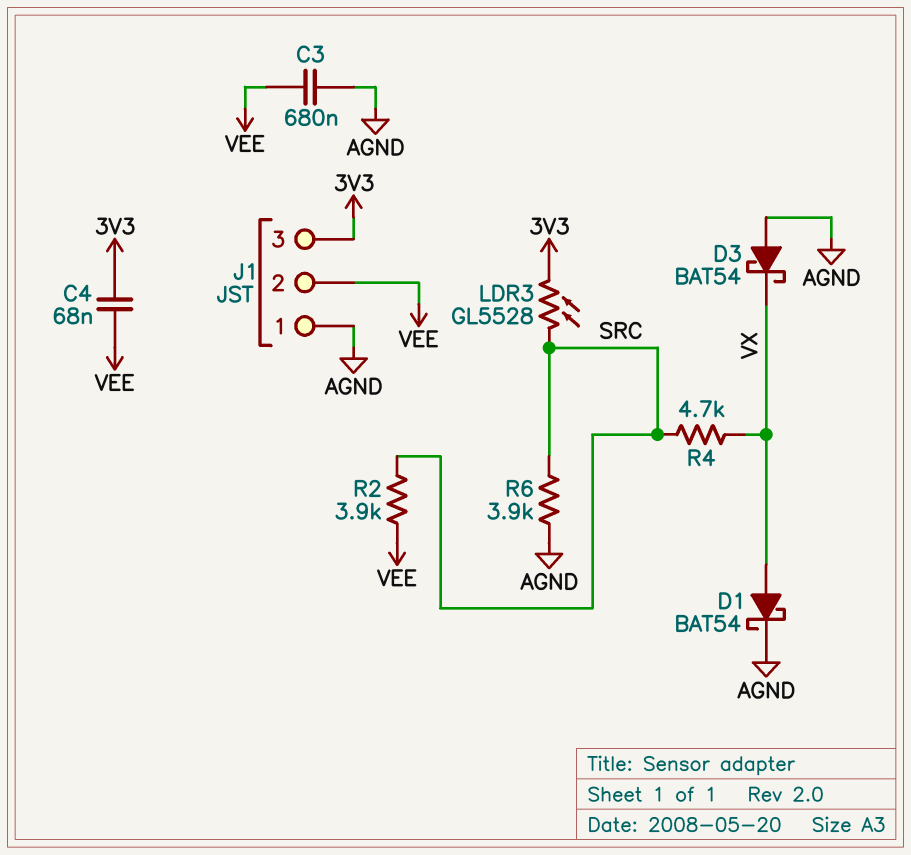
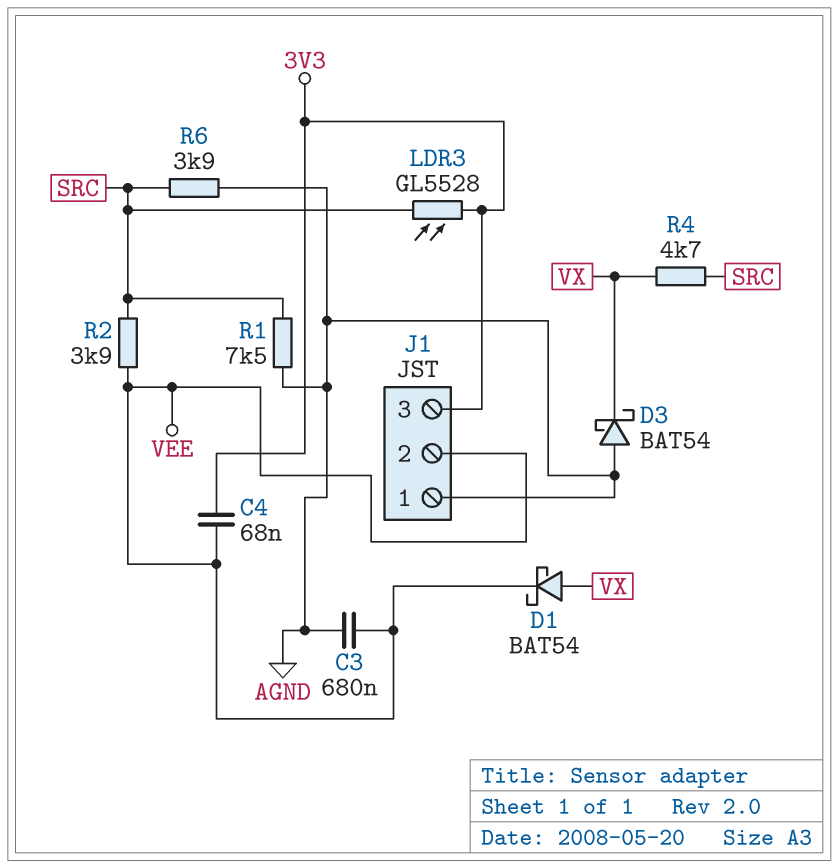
D1: schottky BAT54 (A VX, K AGND) -> schottky BAT54 (A VX, K VEE)
R1: none -> 7.5k (AGND, SRC)

